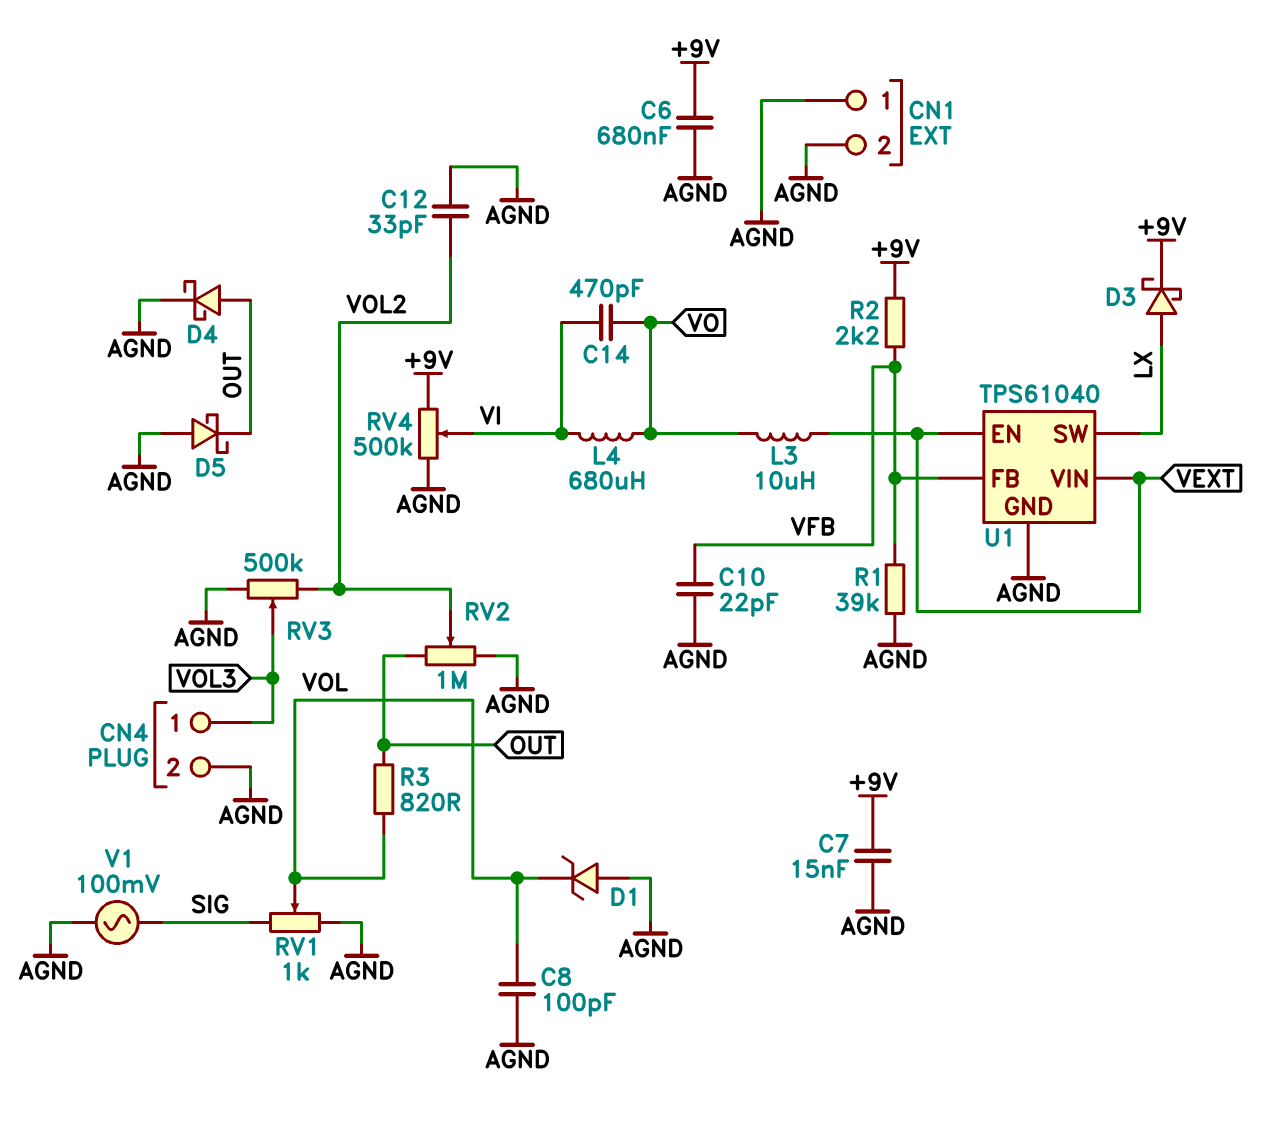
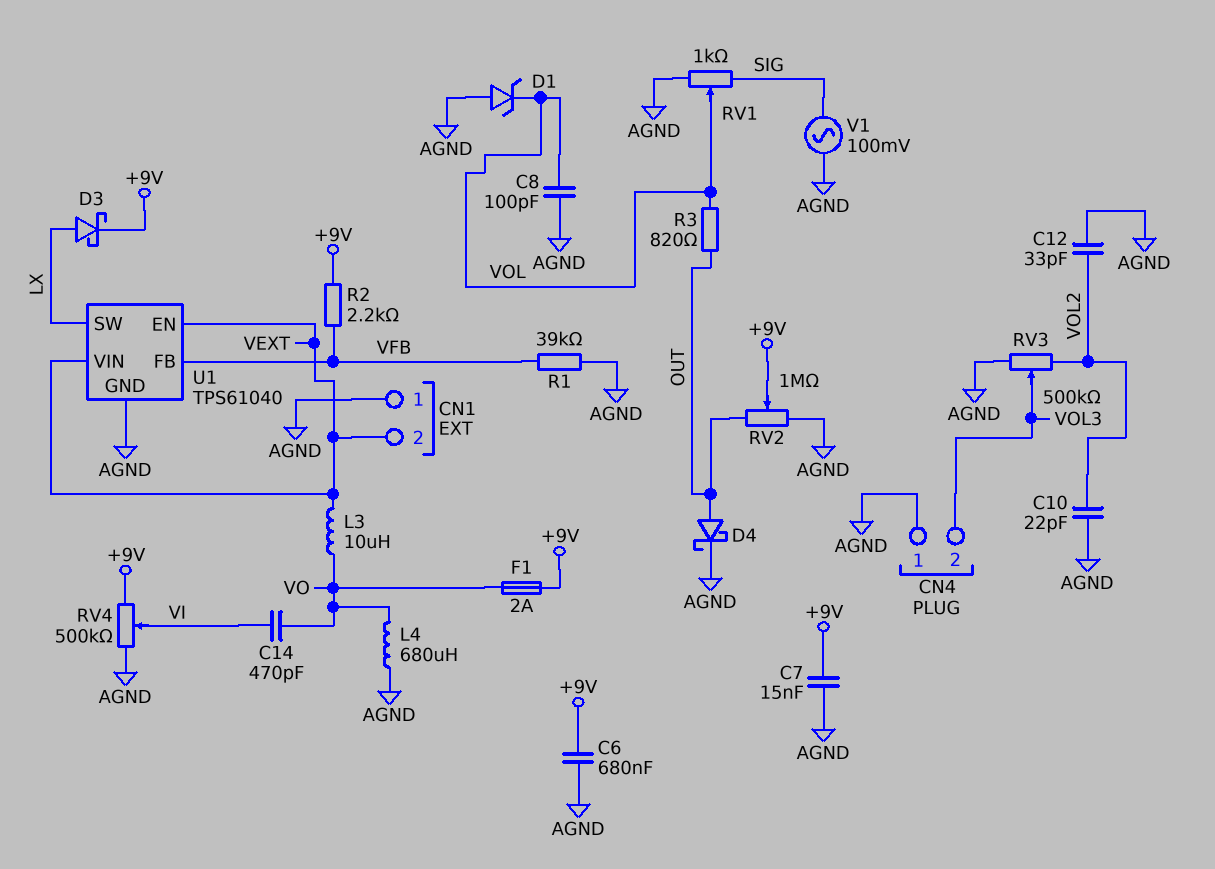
C10: 22pF (AGND, VFB) -> 22pF (AGND, VOL2)
CN1 pin 2: AGND -> VEXT
CN4 pin 1: VOL3 -> AGND
CN4 pin 2: AGND -> VOL3
D5: schottky (A AGND, K OUT) -> none
F1: none -> 2A (+9V, VO)
L4: 680uH (VI, VO) -> 680uH (AGND, VO)
RV2: 1M (AGND, OUT, wiper VOL2) -> 1M (AGND, OUT, wiper +9V)

